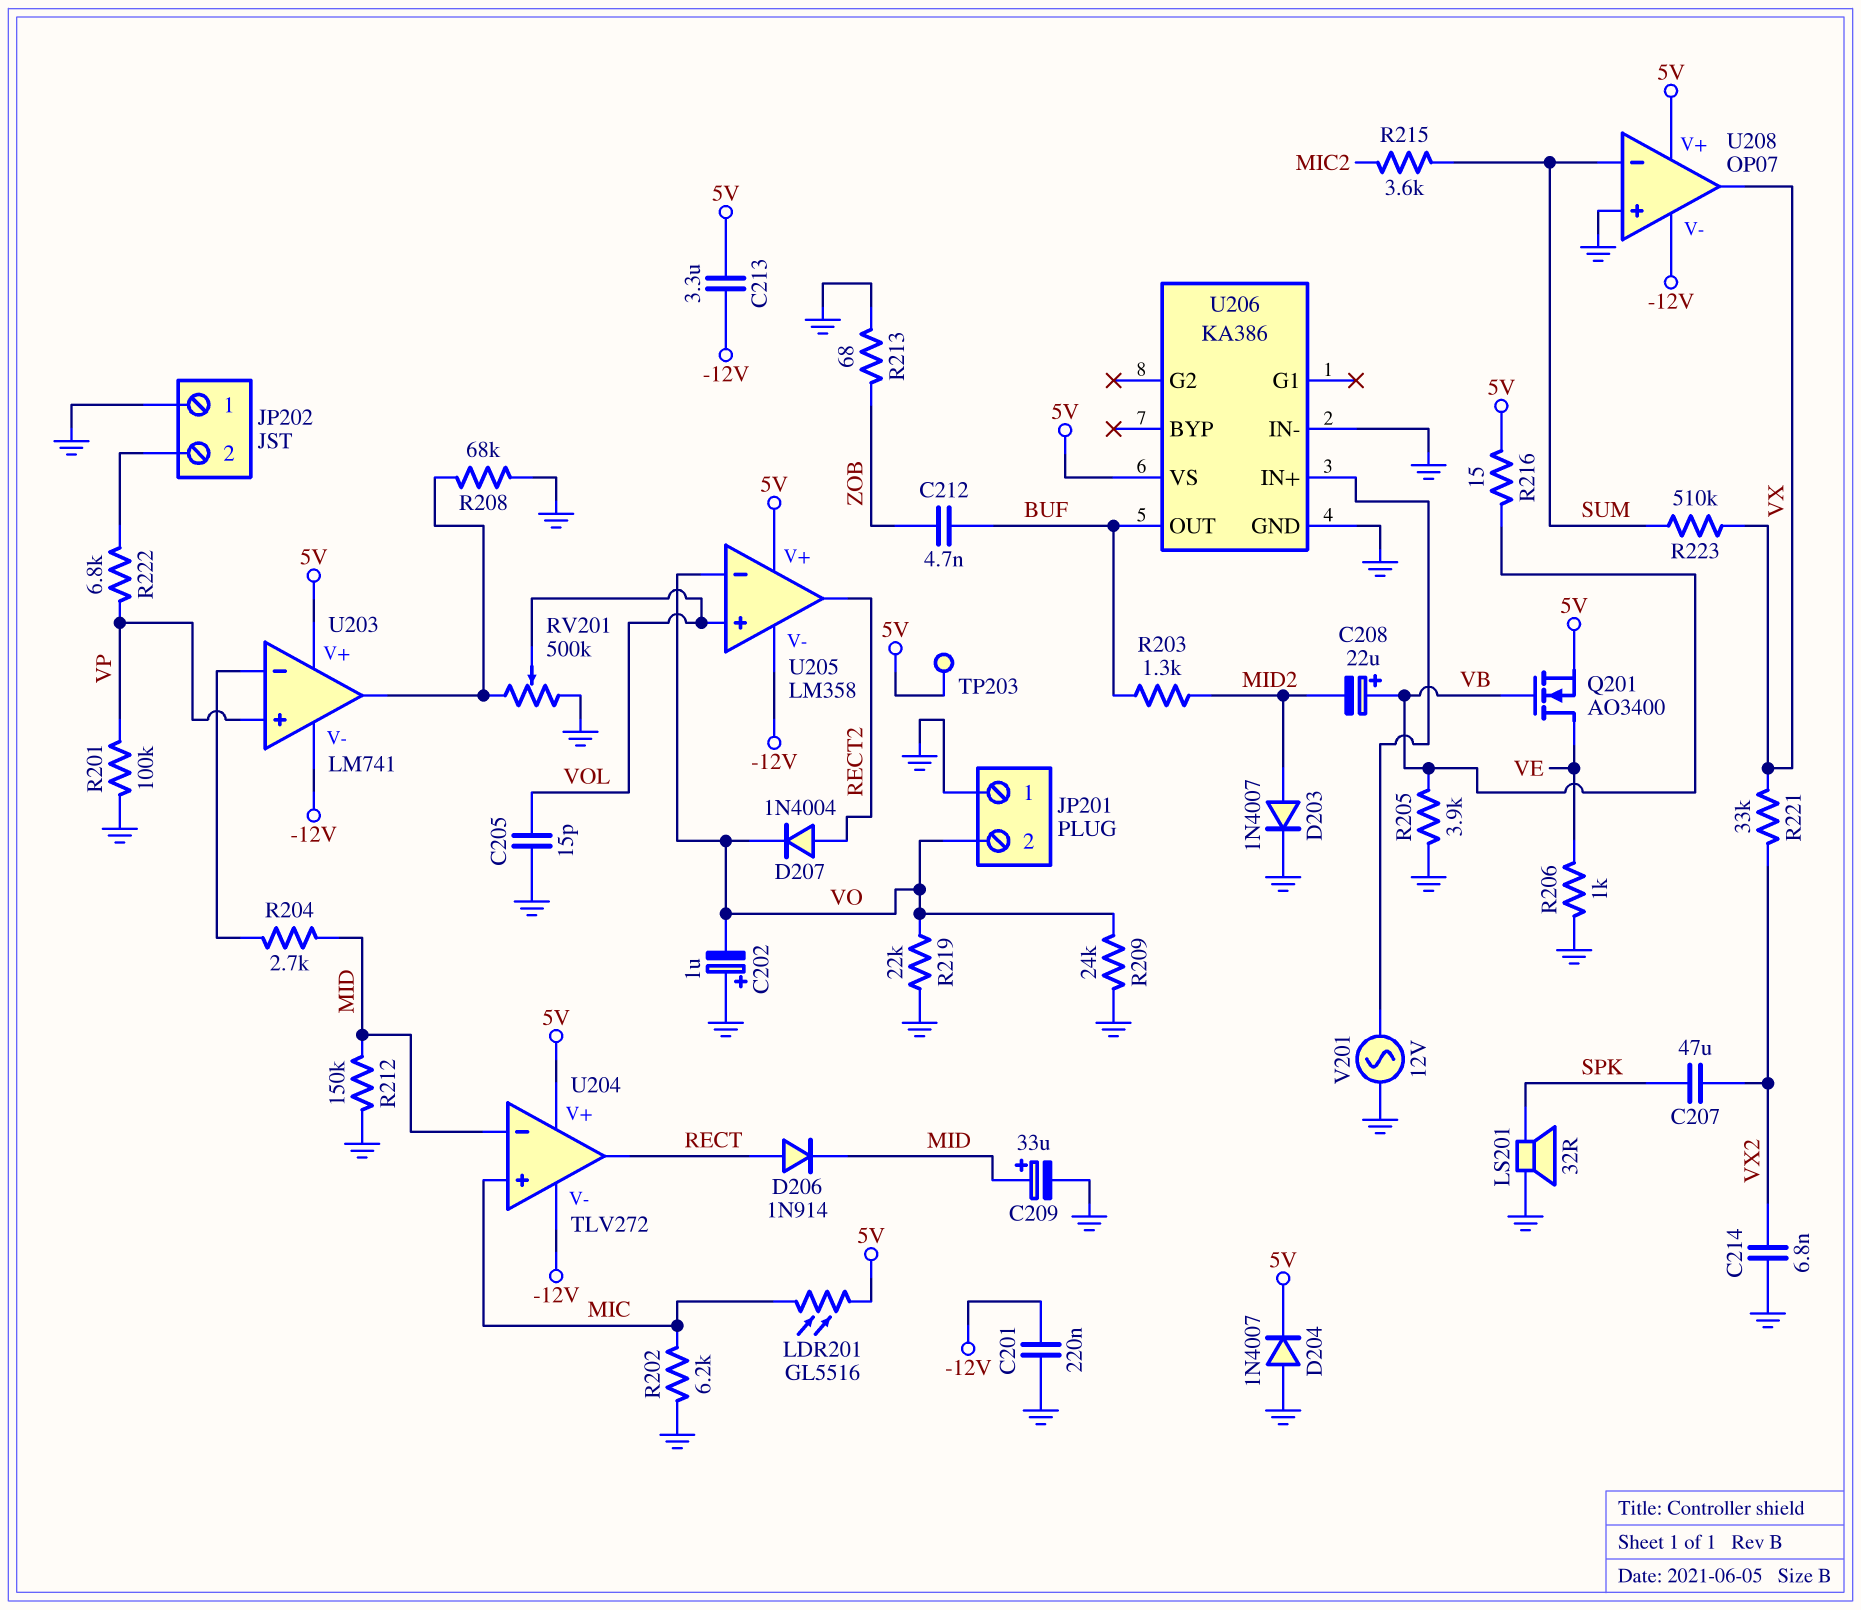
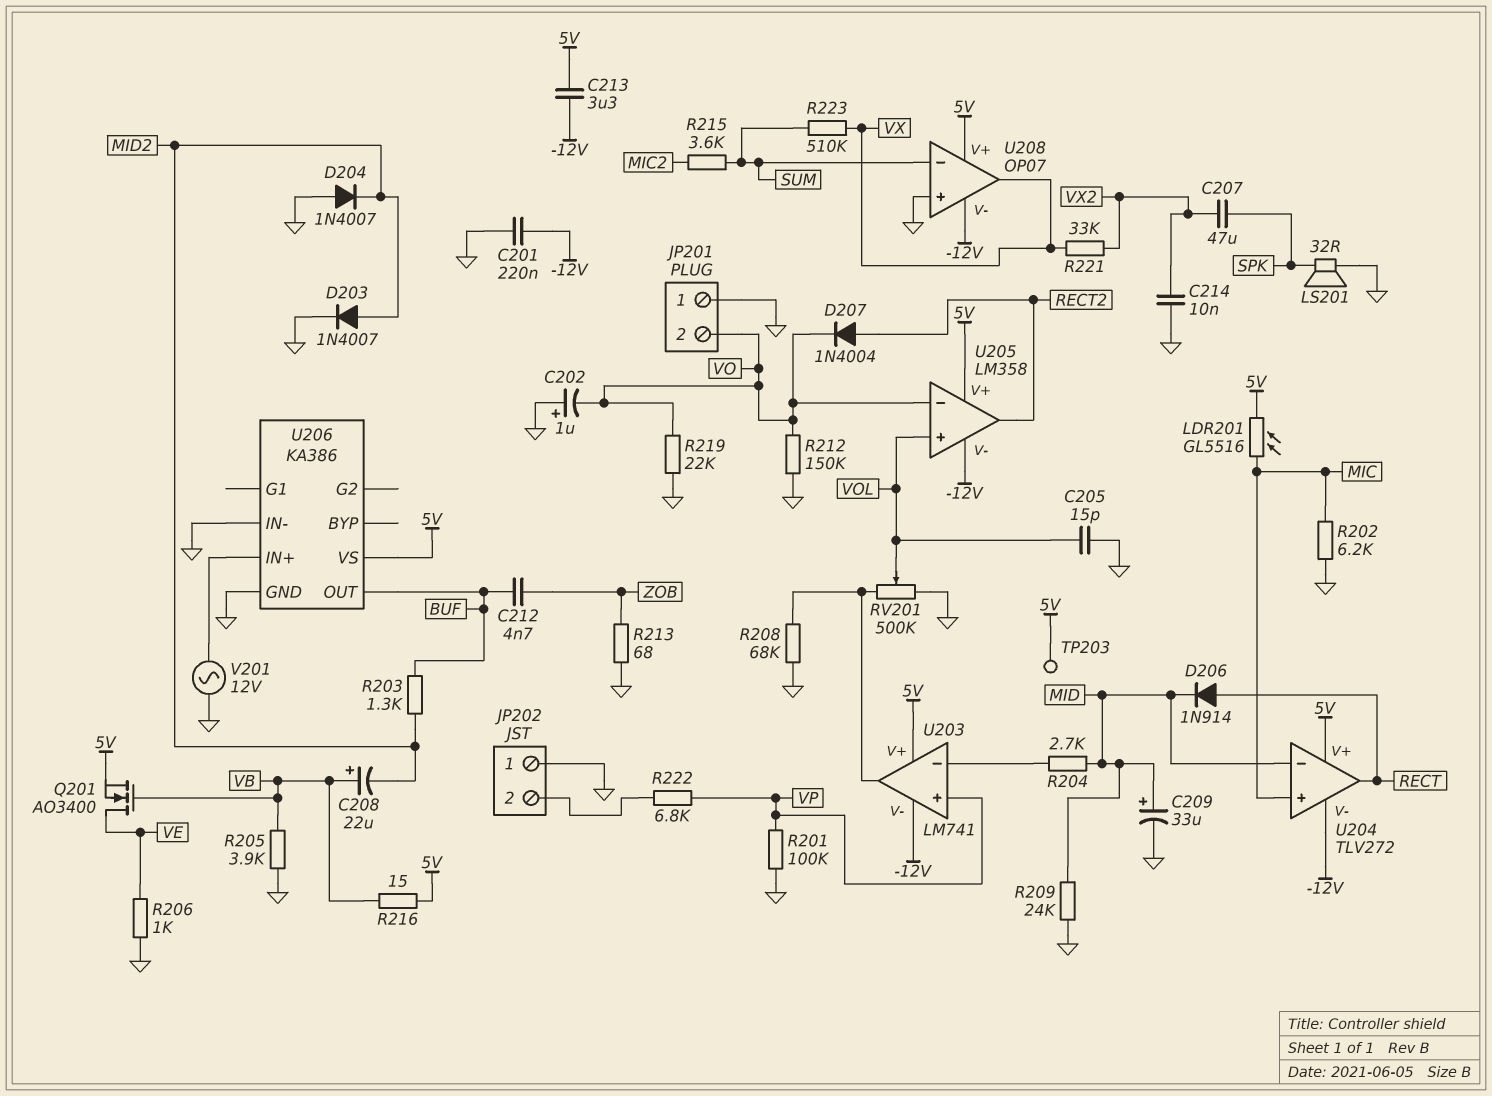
C214: 6.8nF (GND, VX2) -> 10nF (GND, VX2)
D204: diode 1N4007 (A GND, K 5V) -> diode 1N4007 (A GND, K MID2)
R209: 24k (GND, VO) -> 24k (GND, MID)
R212: 150k (GND, MID) -> 150k (GND, VO)

